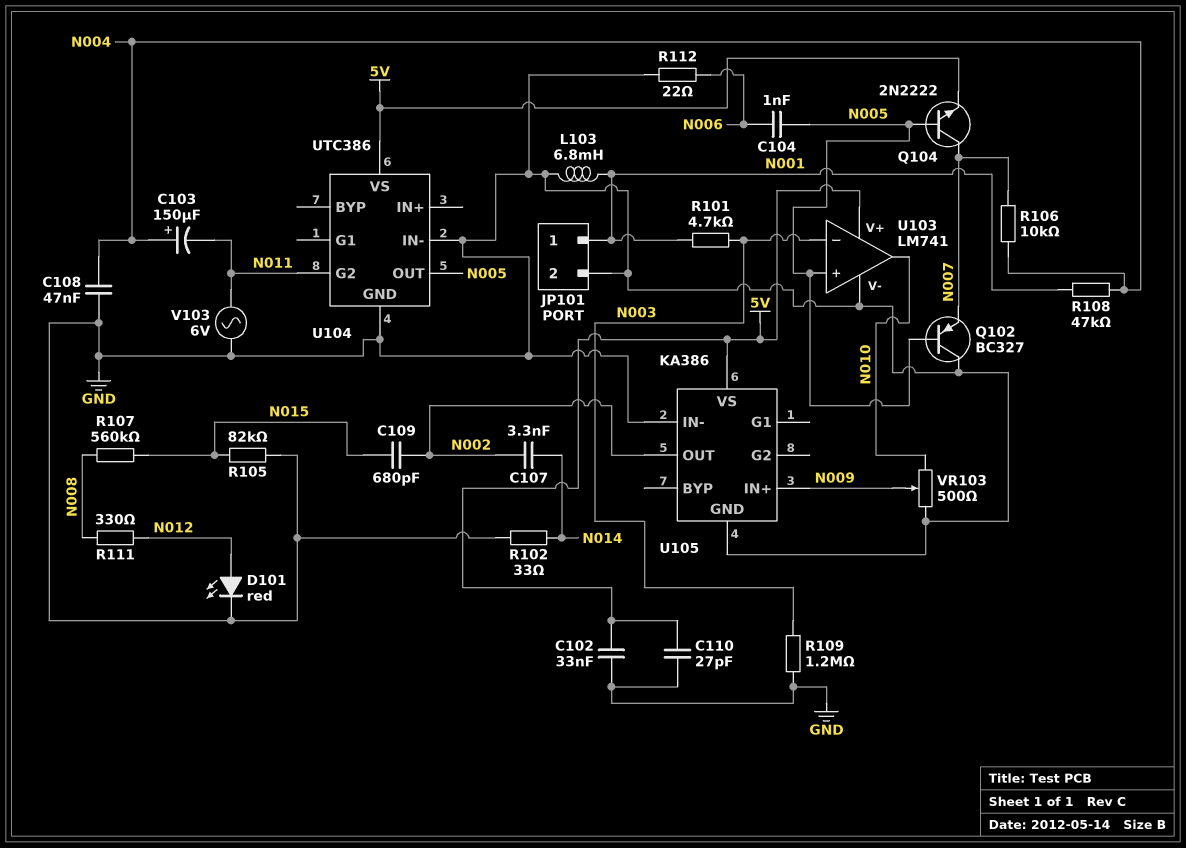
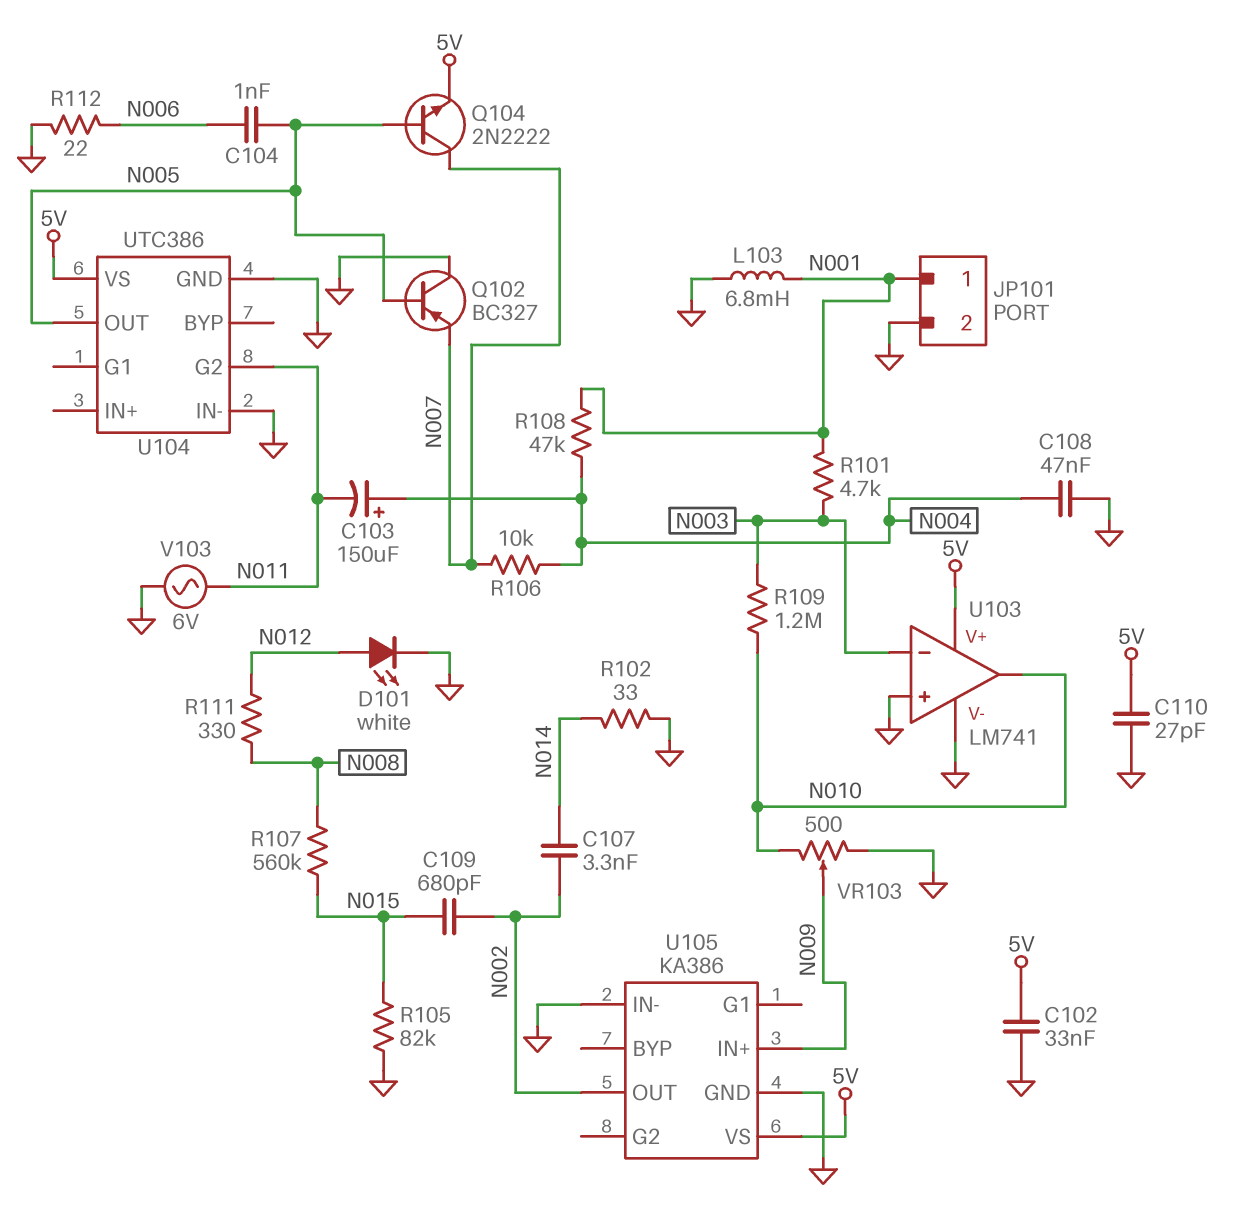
D101: LED red (A N012, K GND) -> LED white (A N012, K GND)
R109: 1.2M (GND, N003) -> 1.2M (N003, N010)
U103 pin in+: N005 -> GND

